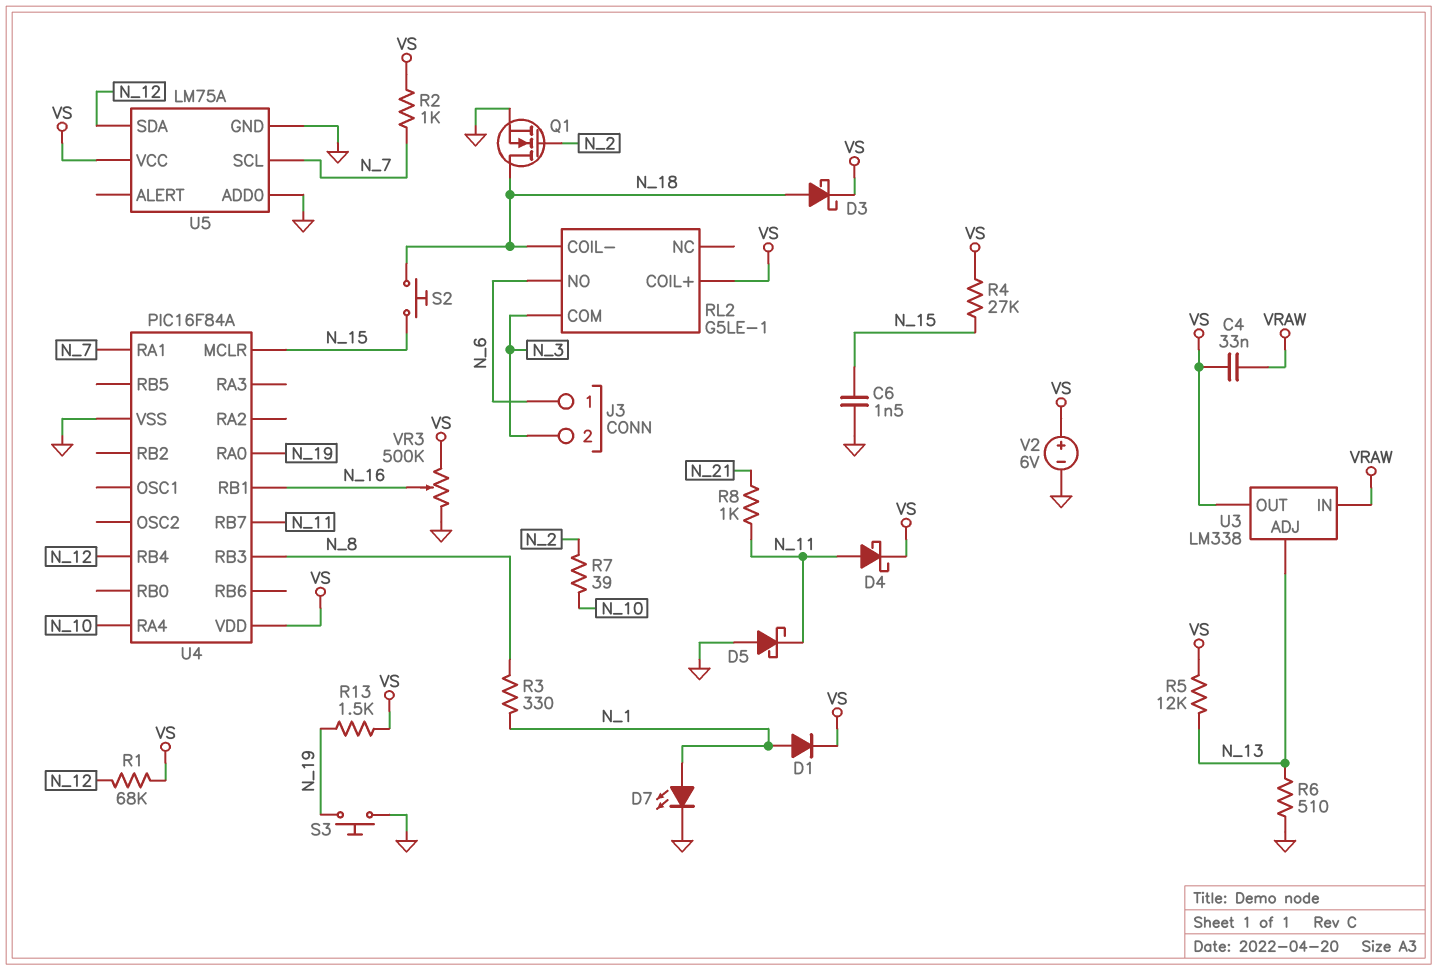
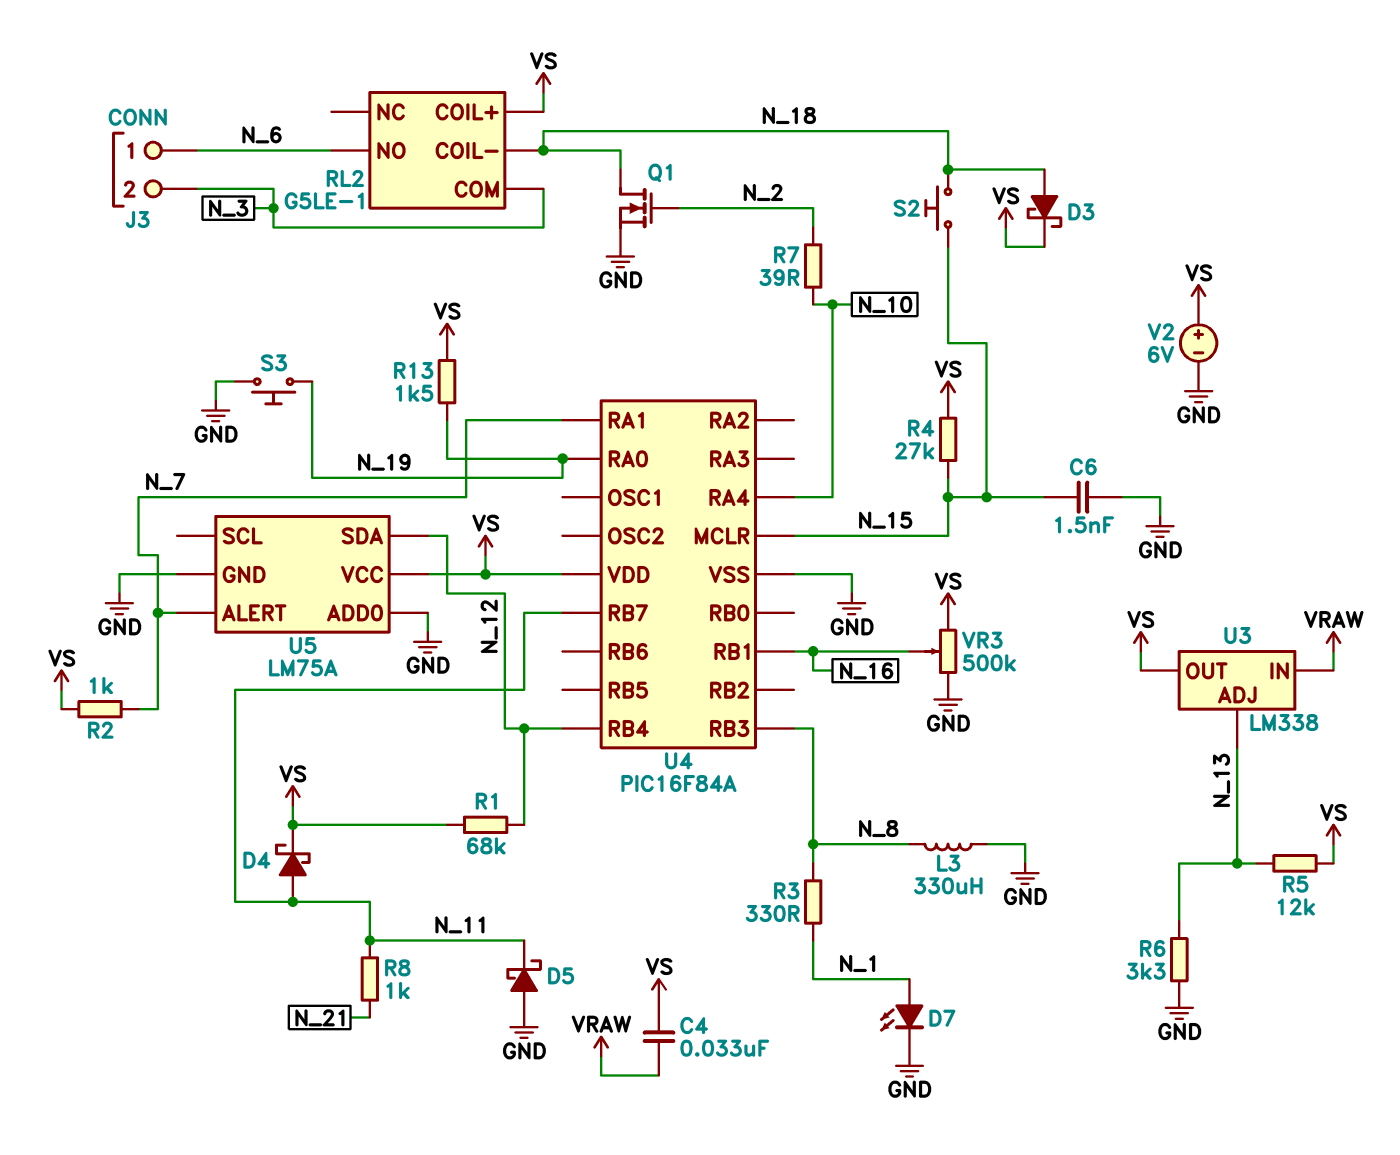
D1: diode (A N_1, K VS) -> none
L3: none -> 330uH (GND, N_8)
R6: 510 (GND, N_13) -> 3.3k (GND, N_13)
U5 pin ALERT: none -> N_7
U5 pin SCL: N_7 -> none

